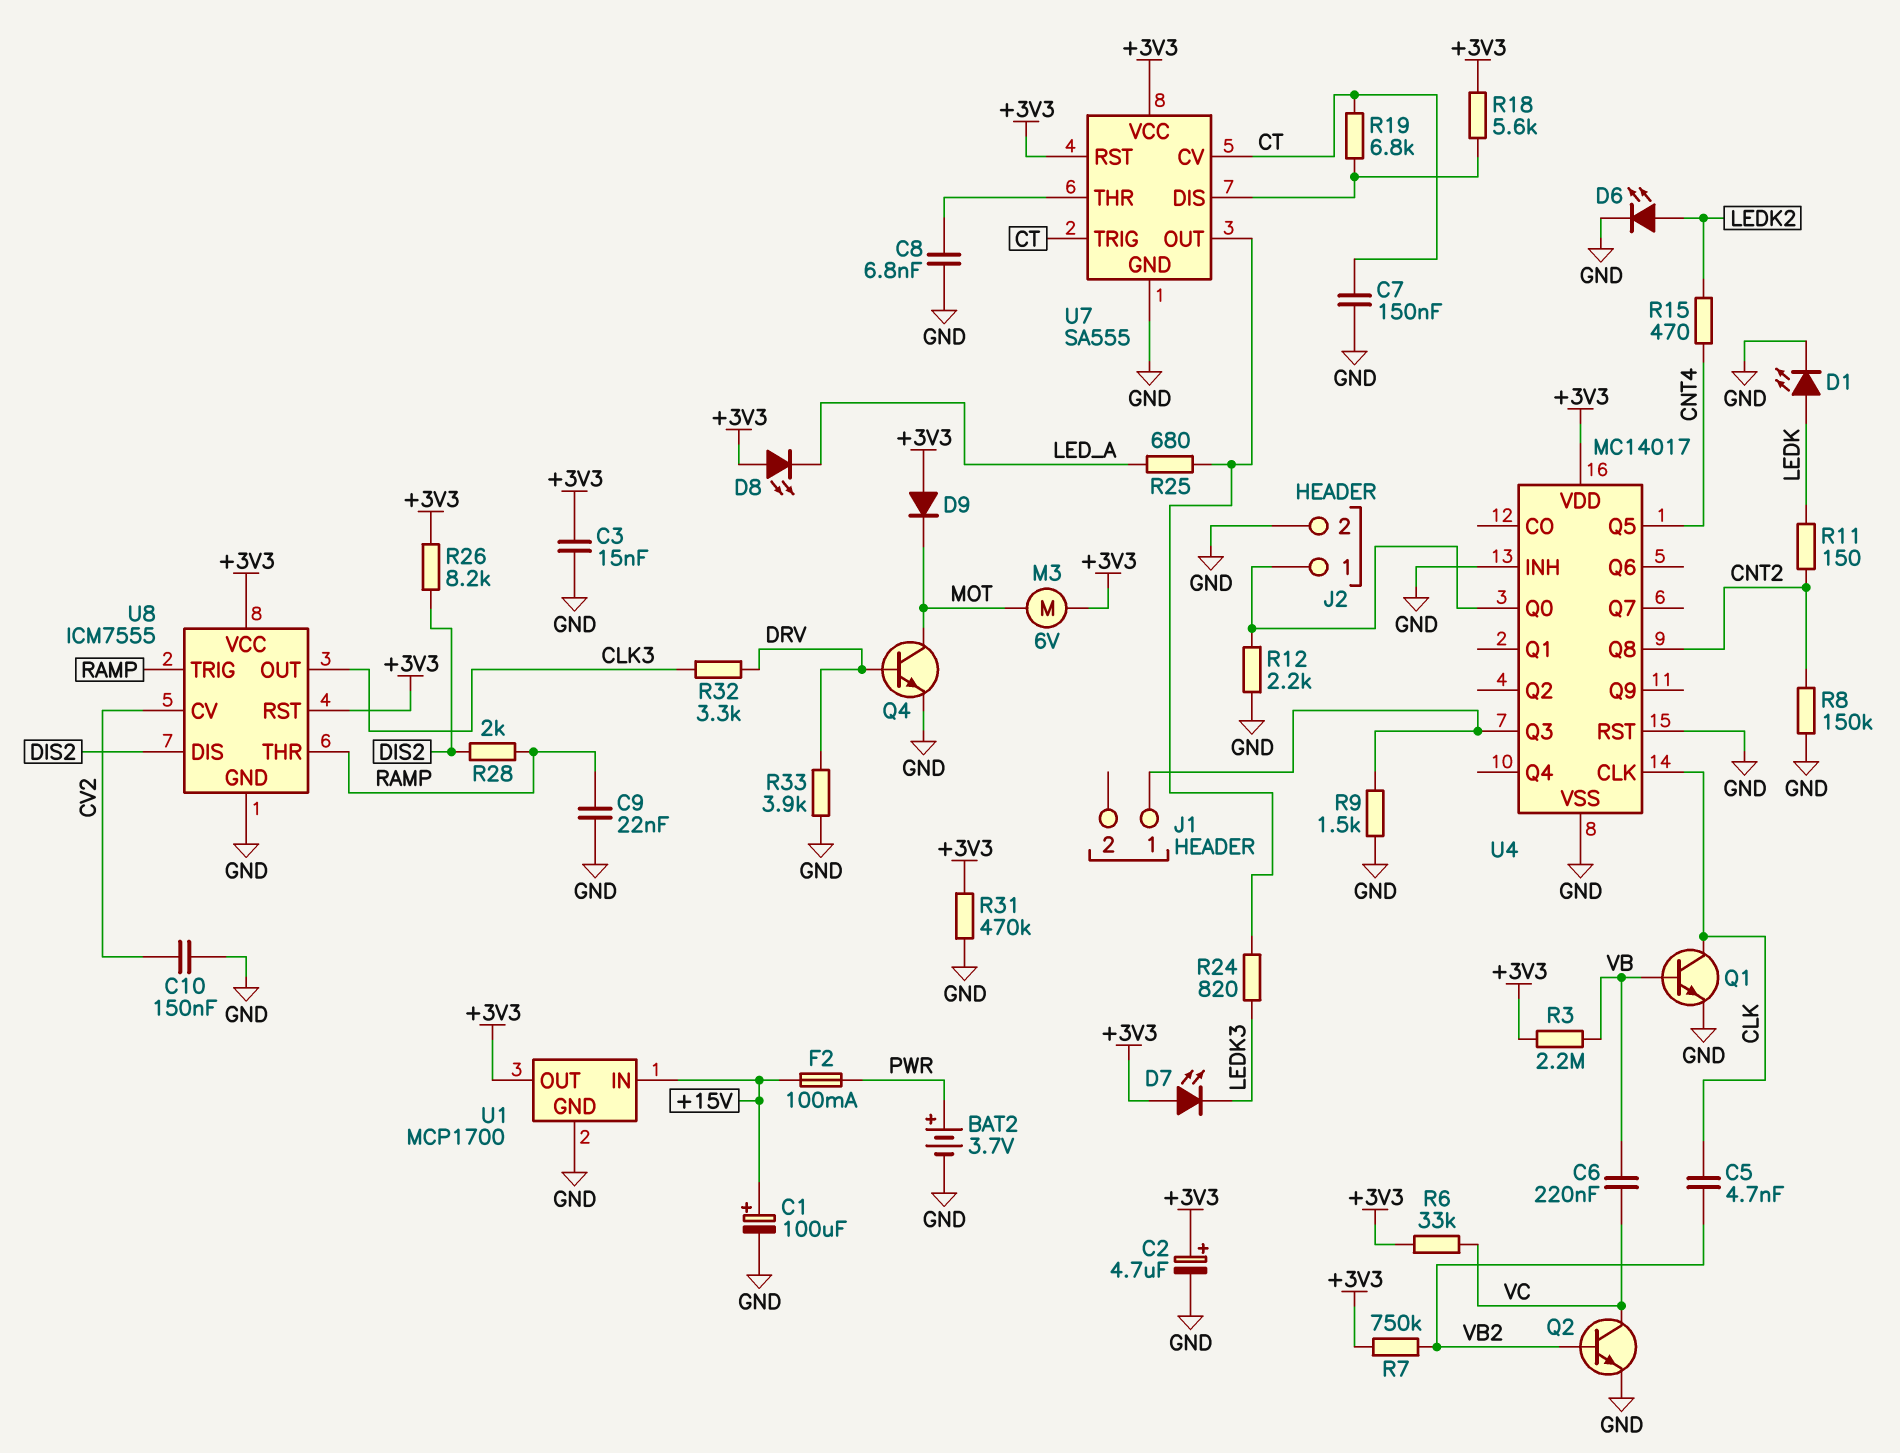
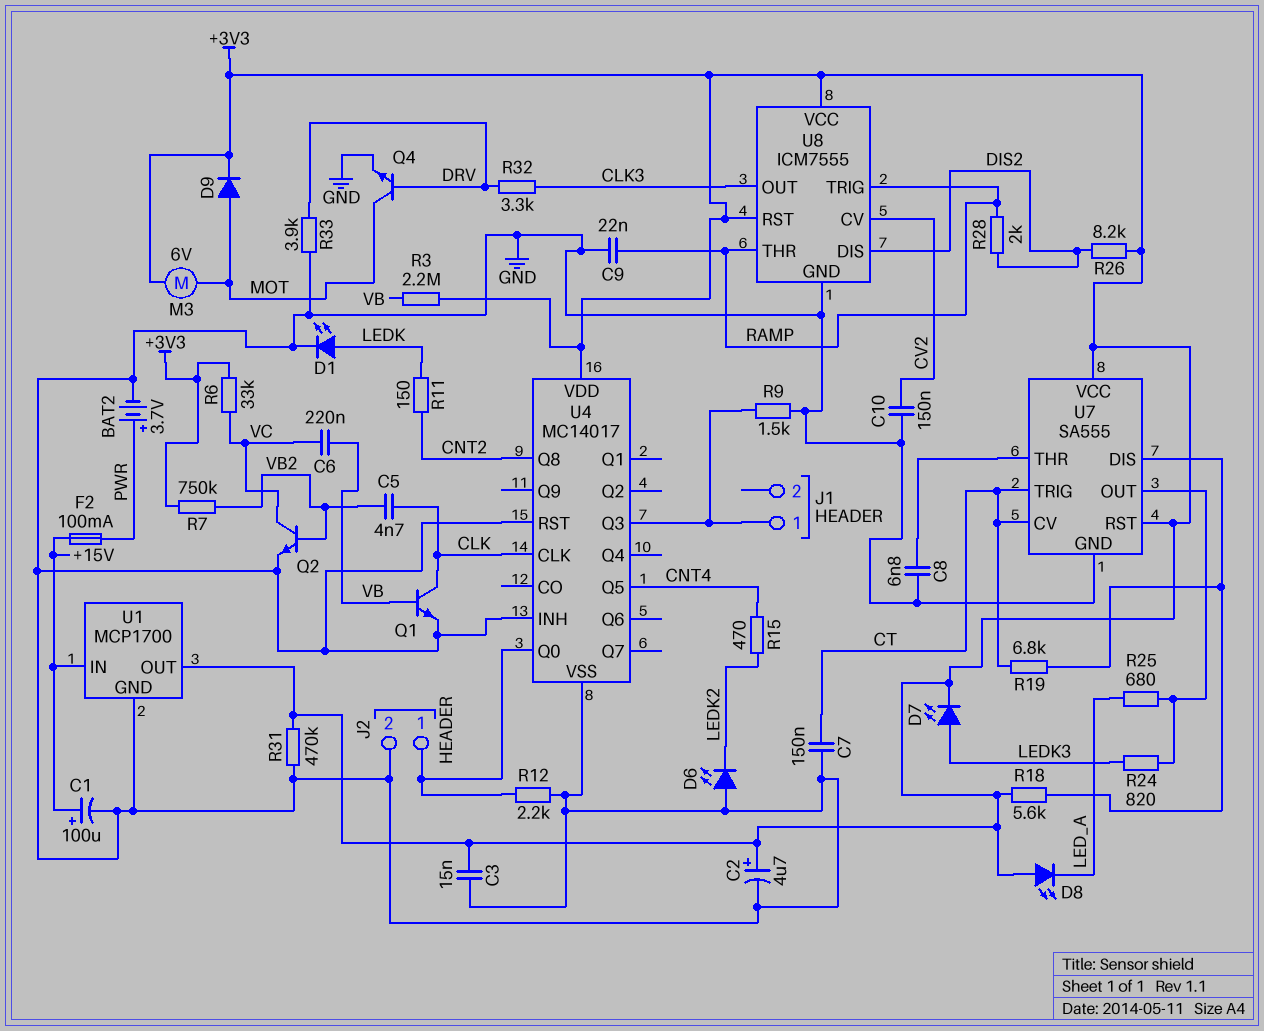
D6: LED (A LEDK2, K GND) -> LED (A GND, K LEDK2)
D7: LED (A +3V3, K LEDK3) -> LED (A LEDK3, K +3V3)
D9: diode (A +3V3, K MOT) -> diode (A MOT, K +3V3)
R8: 150k (CNT2, GND) -> none

